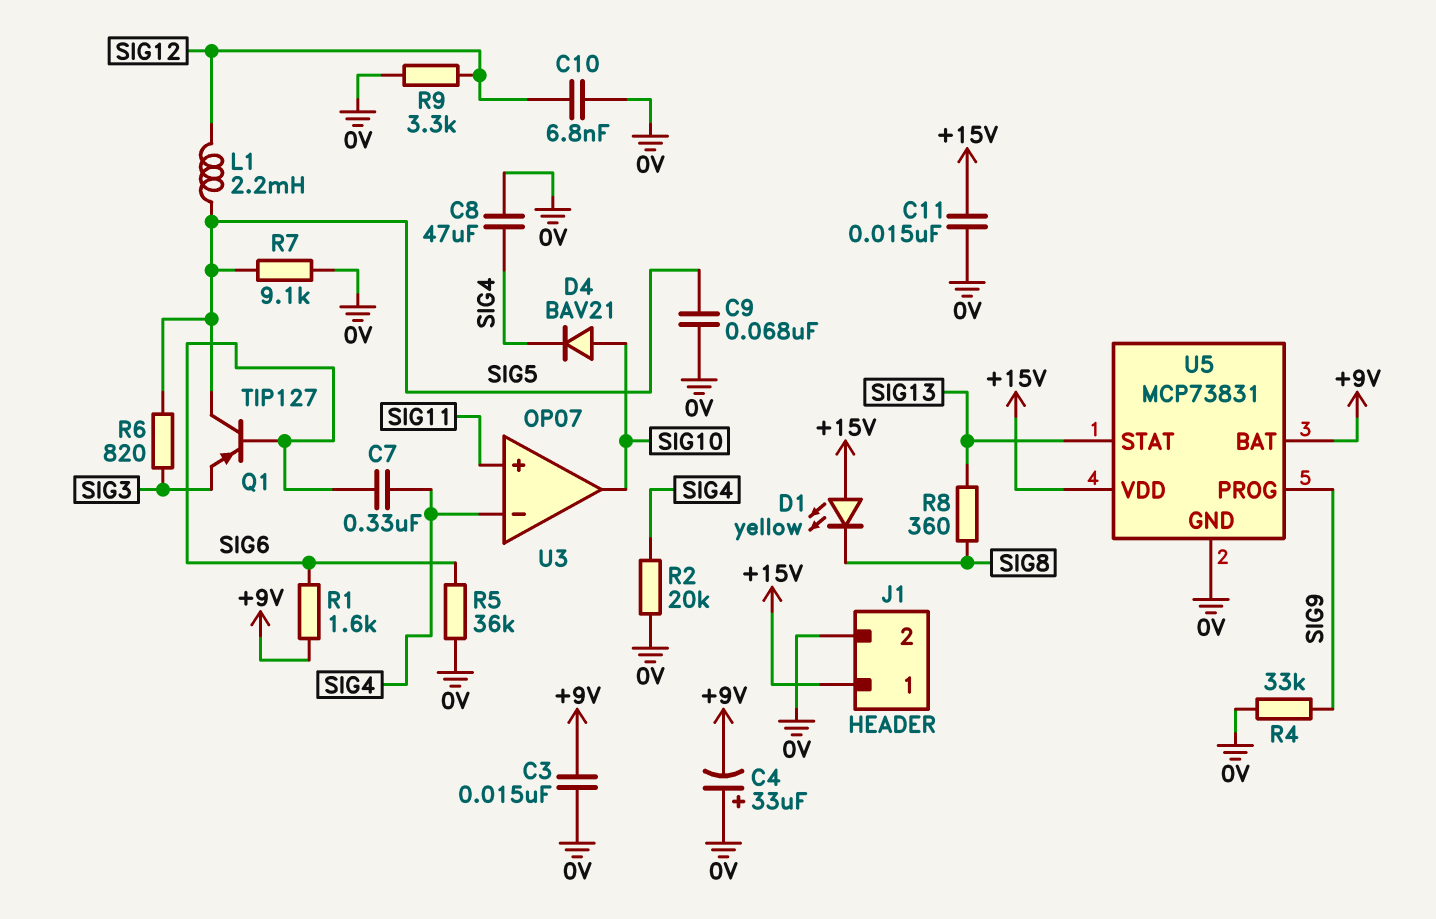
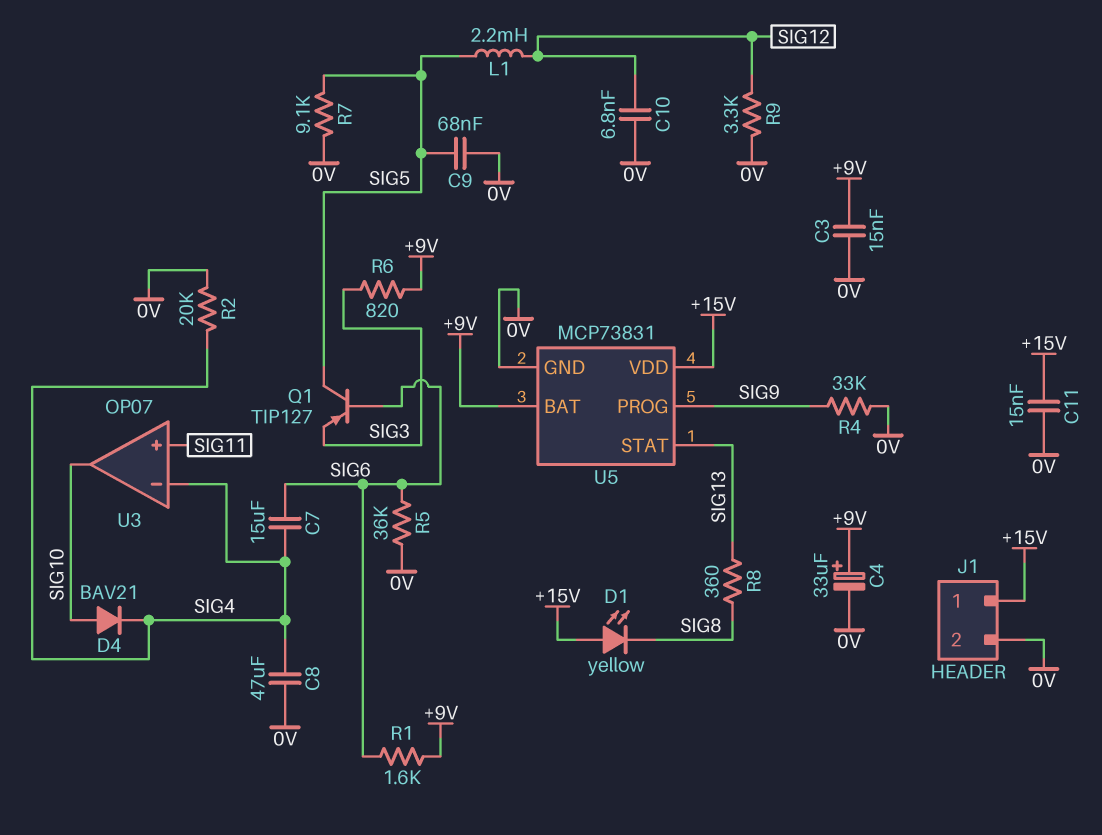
C4: 33uF (plus 0V, minus +9V) -> 33uF (plus +9V, minus 0V)
C7: 330nF (SIG4, SIG6) -> 15uF (SIG4, SIG6)
R6: 820 (SIG3, SIG5) -> 820 (+9V, SIG3)

